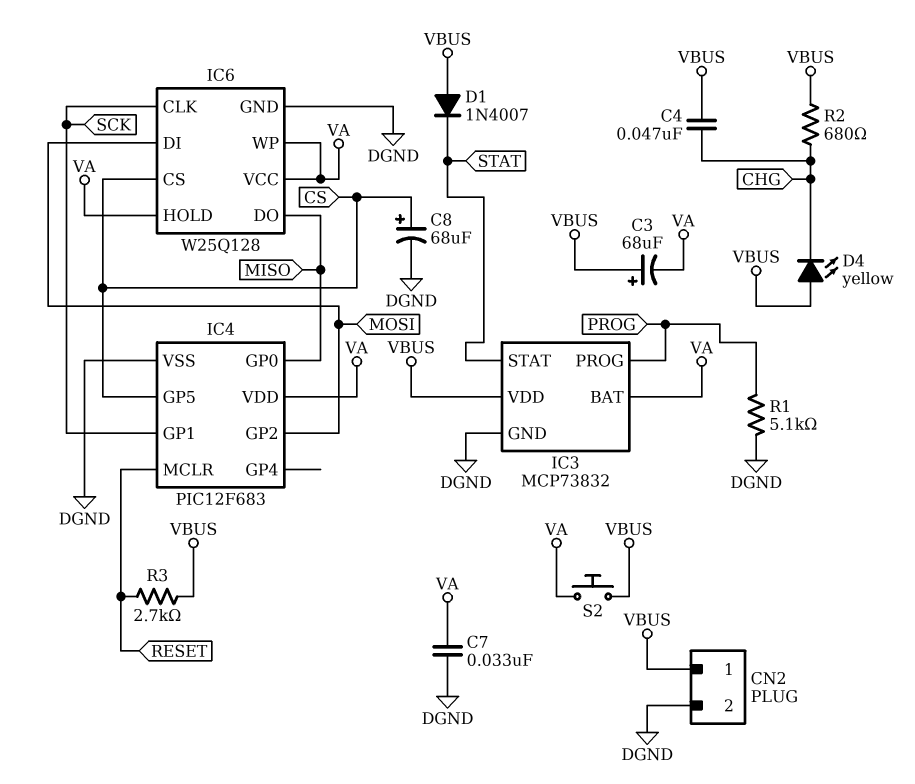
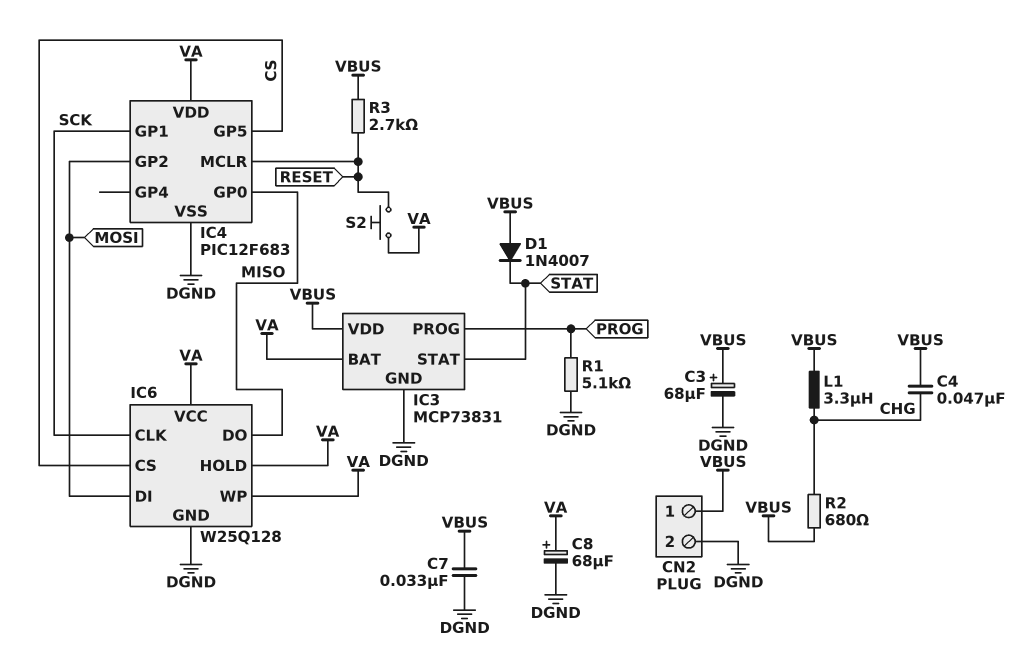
C3: 68uF (plus VBUS, minus VA) -> 68uF (plus VBUS, minus DGND)
C7: 33nF (DGND, VA) -> 33nF (DGND, VBUS)
C8: 68uF (plus CS, minus DGND) -> 68uF (plus VA, minus DGND)
D4: LED yellow (A VBUS, K CHG) -> none
IC3: MCP73832 -> MCP73831
L1: none -> 3.3uH (CHG, VBUS)
S2: button (VA, VBUS) -> button (RESET, VA)

